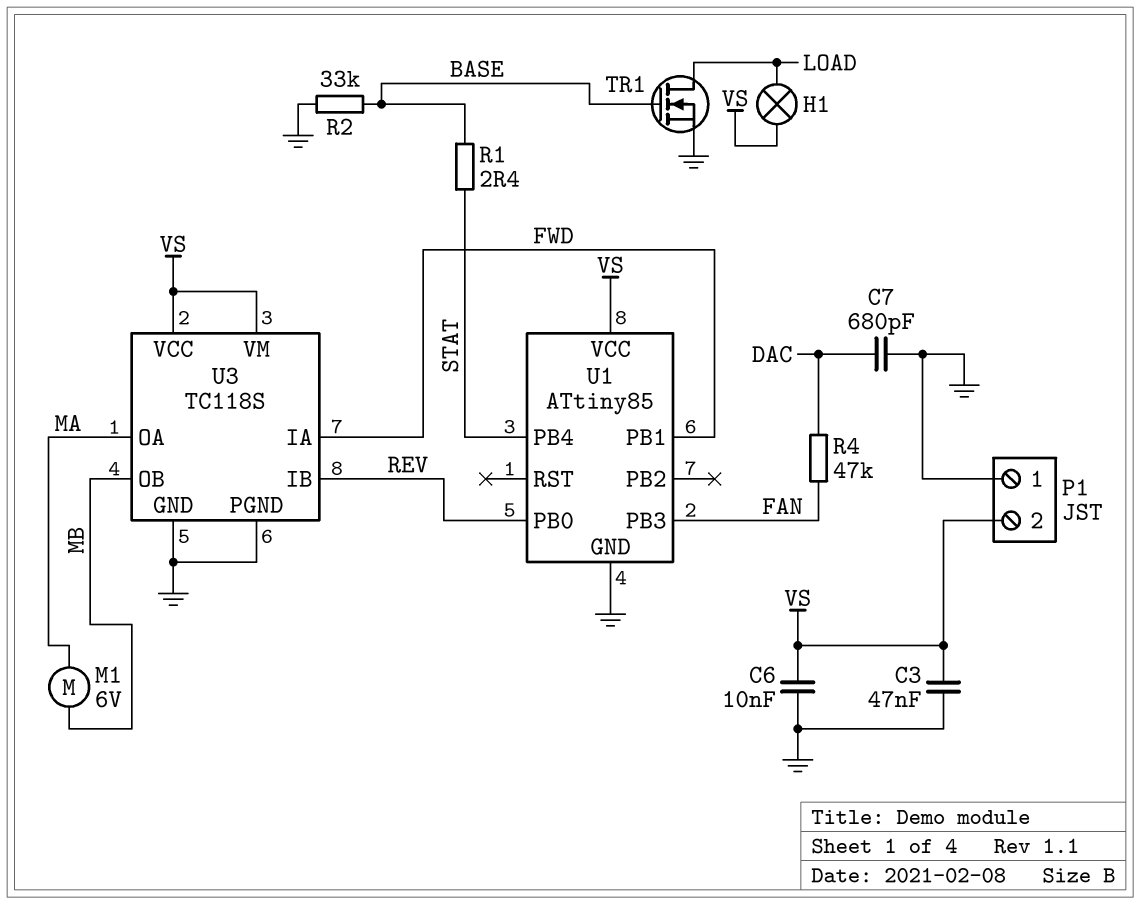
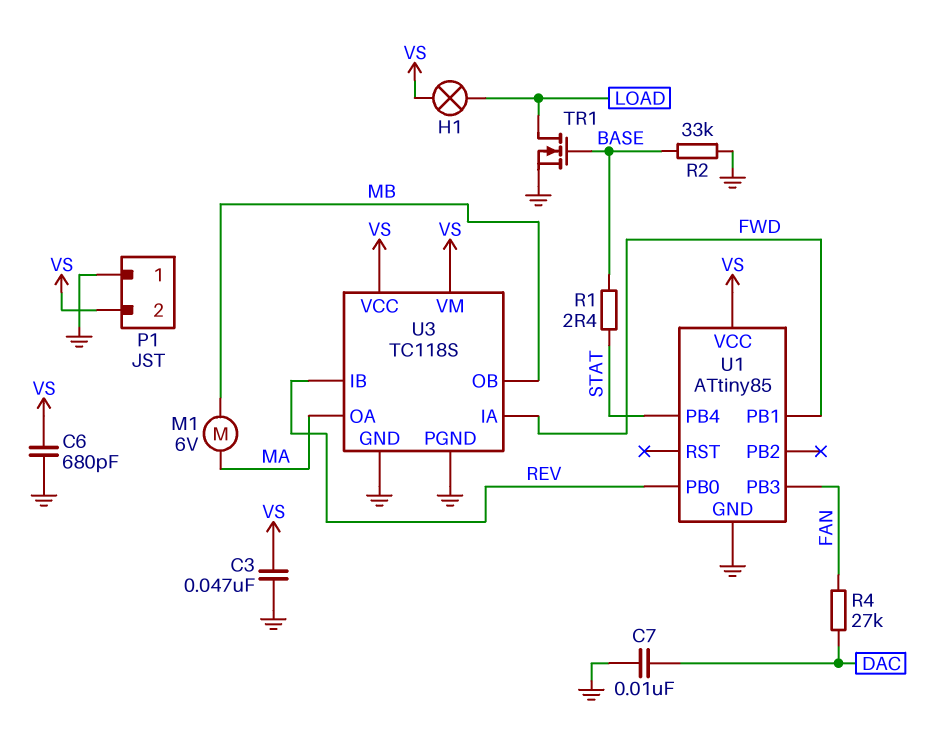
C6: 10nF (GND, VS) -> 680pF (GND, VS)
C7: 680pF (DAC, GND) -> 10nF (DAC, GND)
R4: 47k (DAC, FAN) -> 27k (DAC, FAN)

